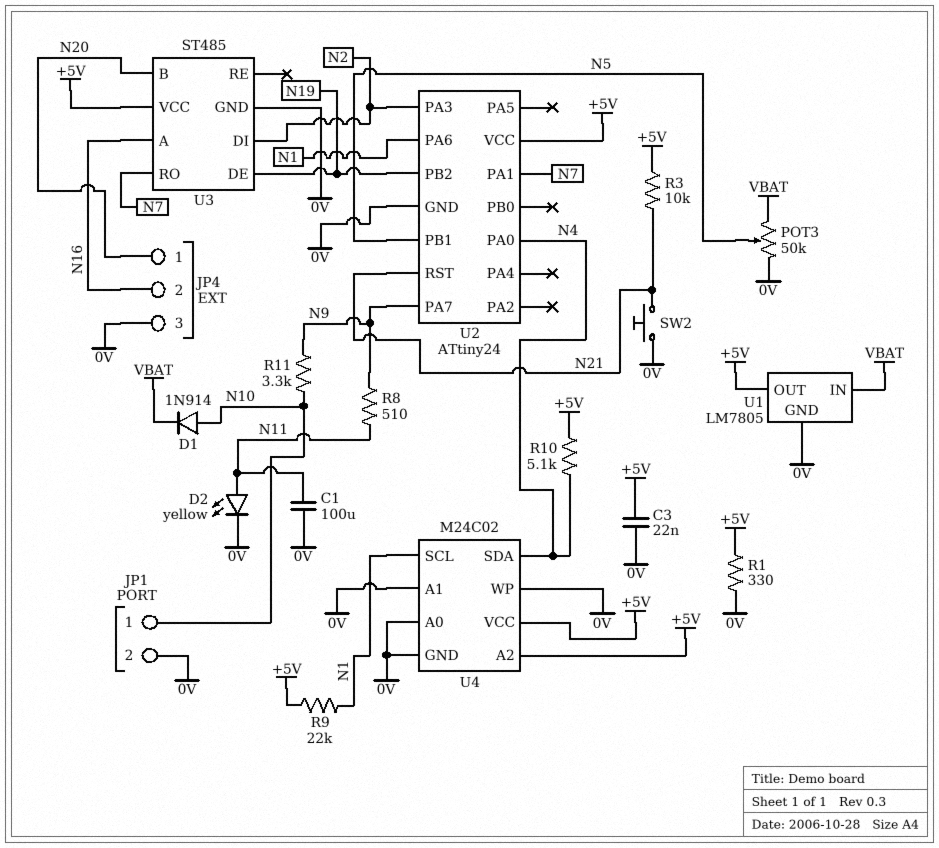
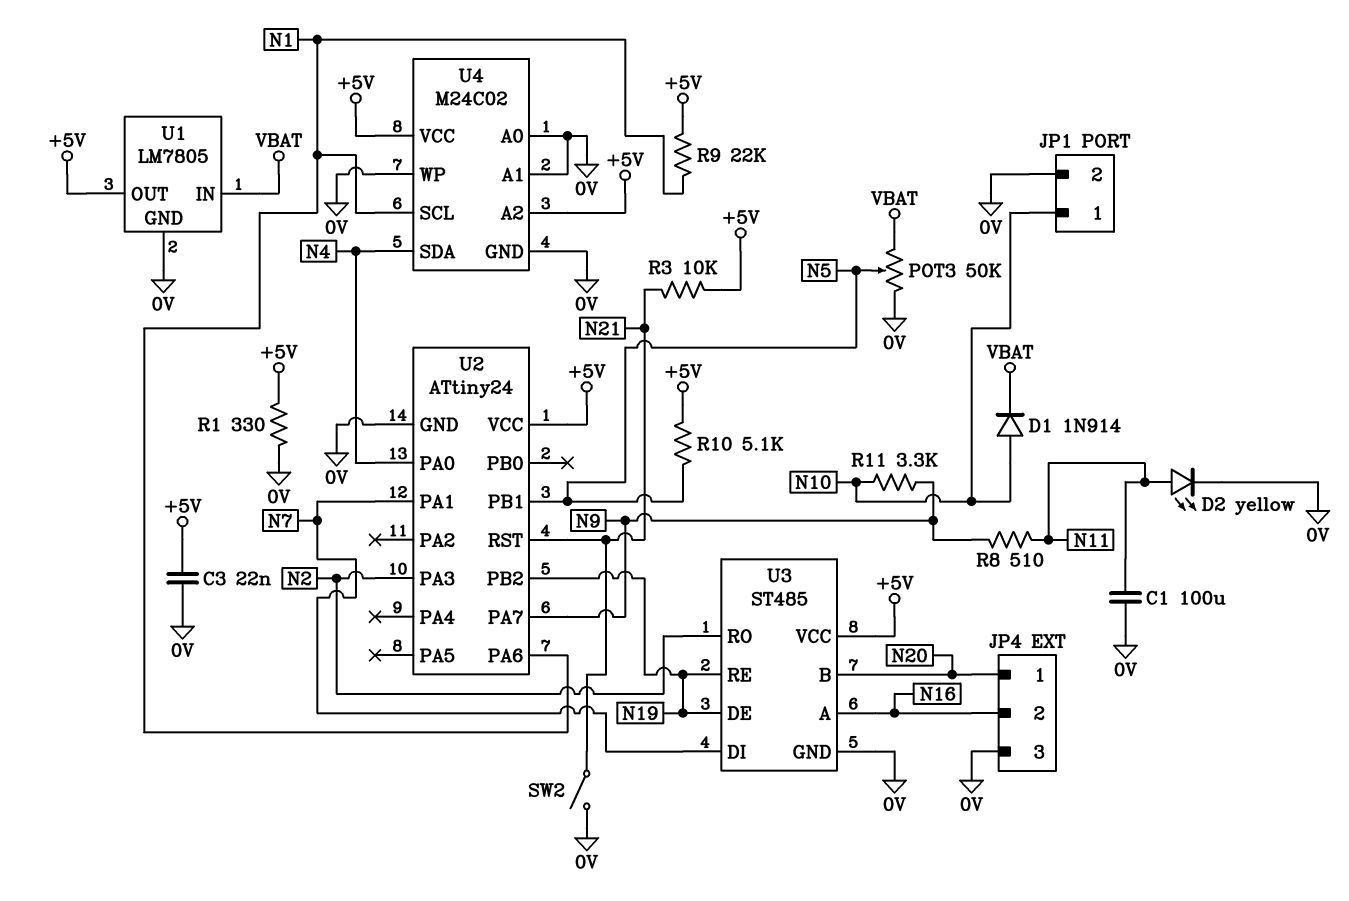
R10: 5.1k (+5V, N4) -> 5.1k (+5V, N5)
SW2: button (0V, N21) -> switch (0V, N21)
U3 pin DI: N2 -> N7
U3 pin RE: none -> N19
U3 pin RO: N7 -> N2

